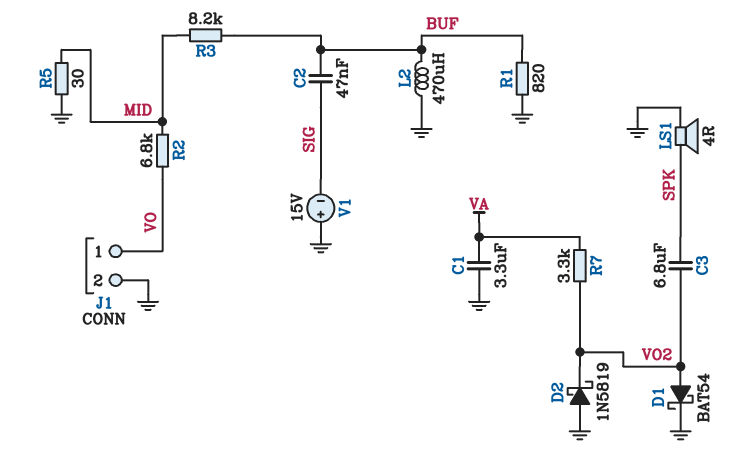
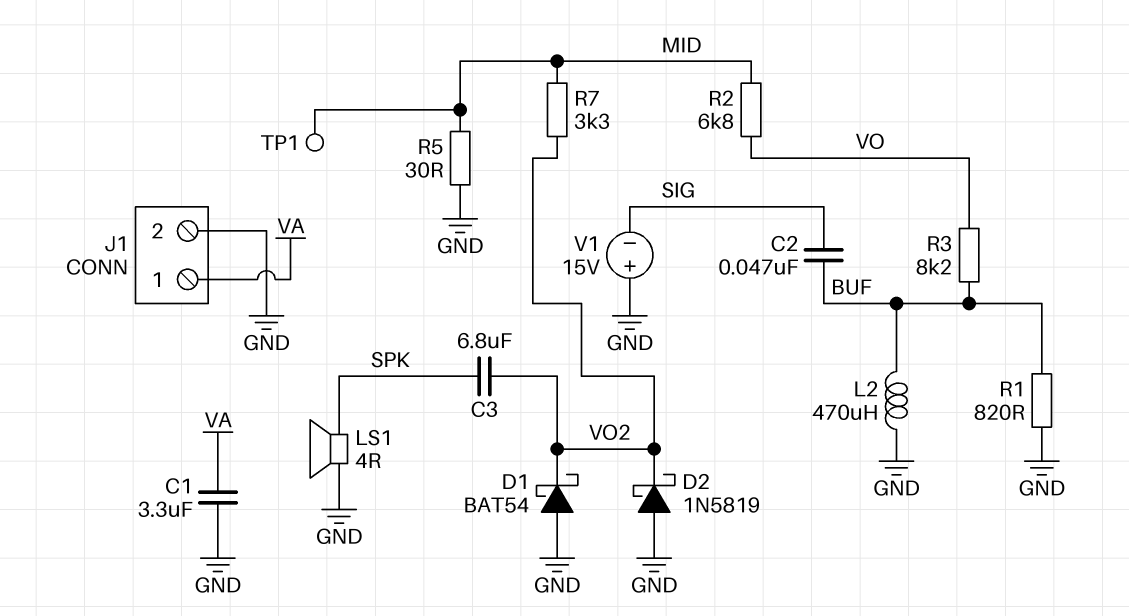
D1: schottky BAT54 (A VO2, K GND) -> schottky BAT54 (A GND, K VO2)
J1 pin 1: VO -> VA
R3: 8.2k (BUF, MID) -> 8.2k (BUF, VO)
R7: 3.3k (VA, VO2) -> 3.3k (MID, VO2)
TP1: none -> test point (MID)

